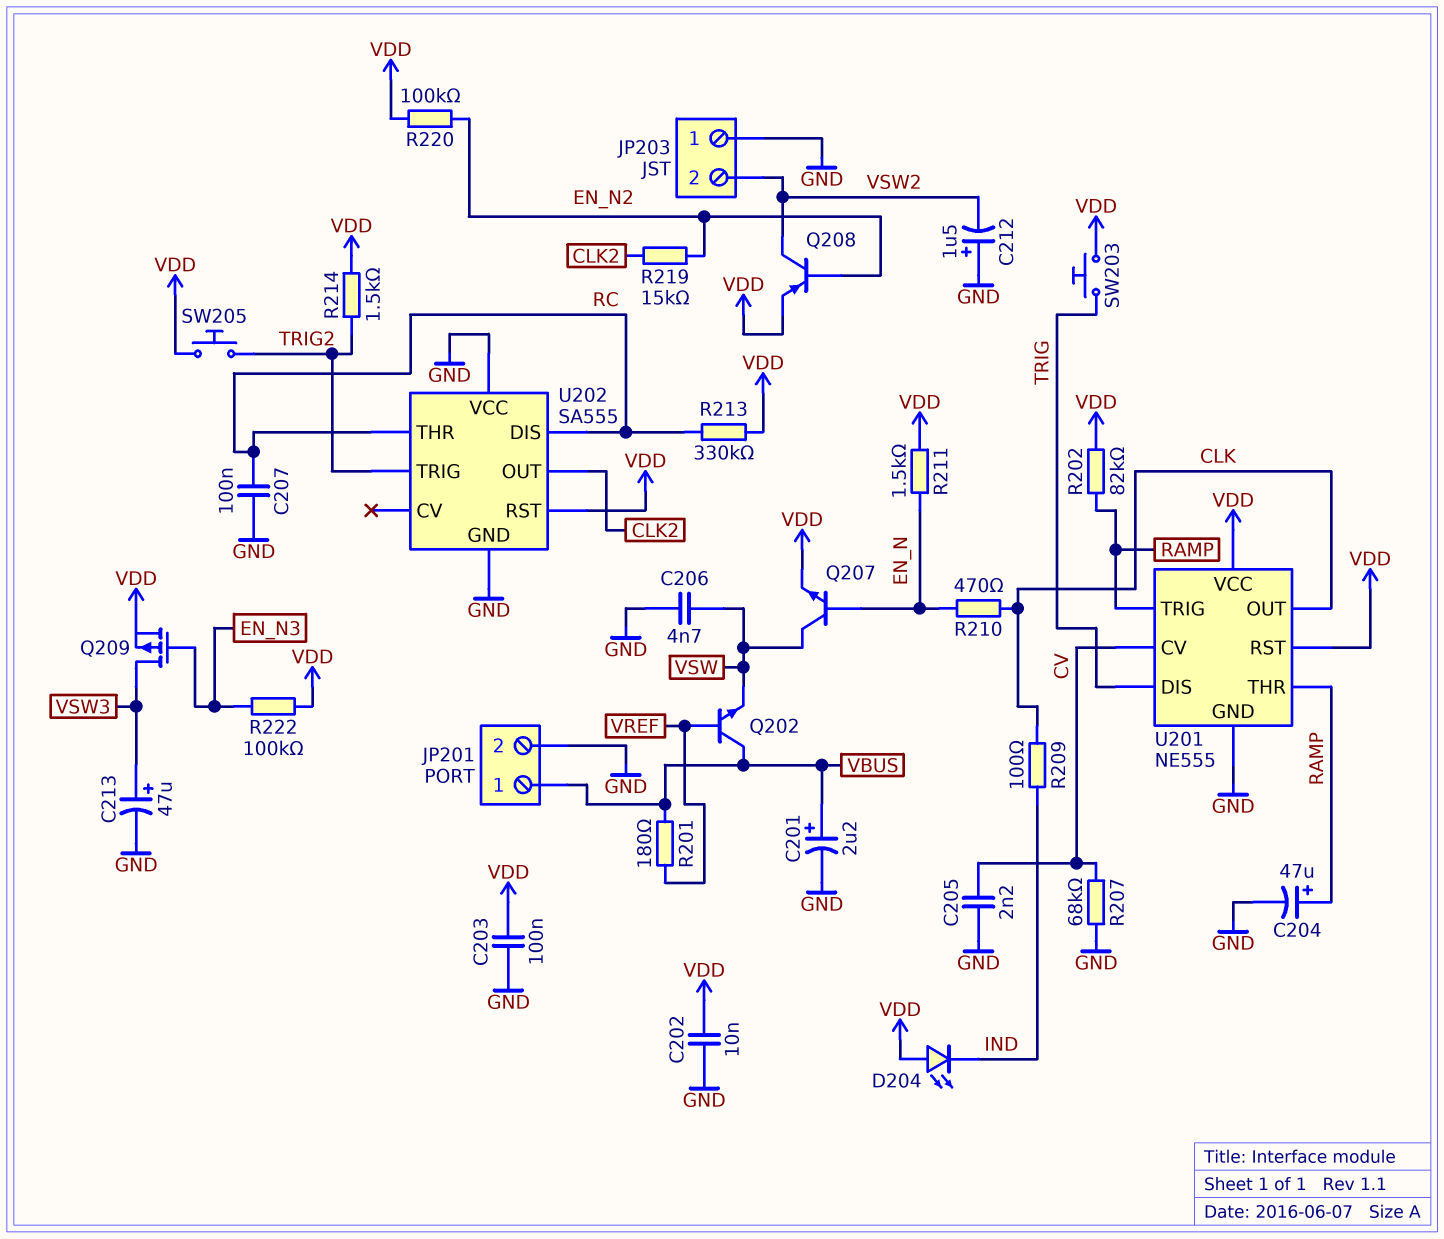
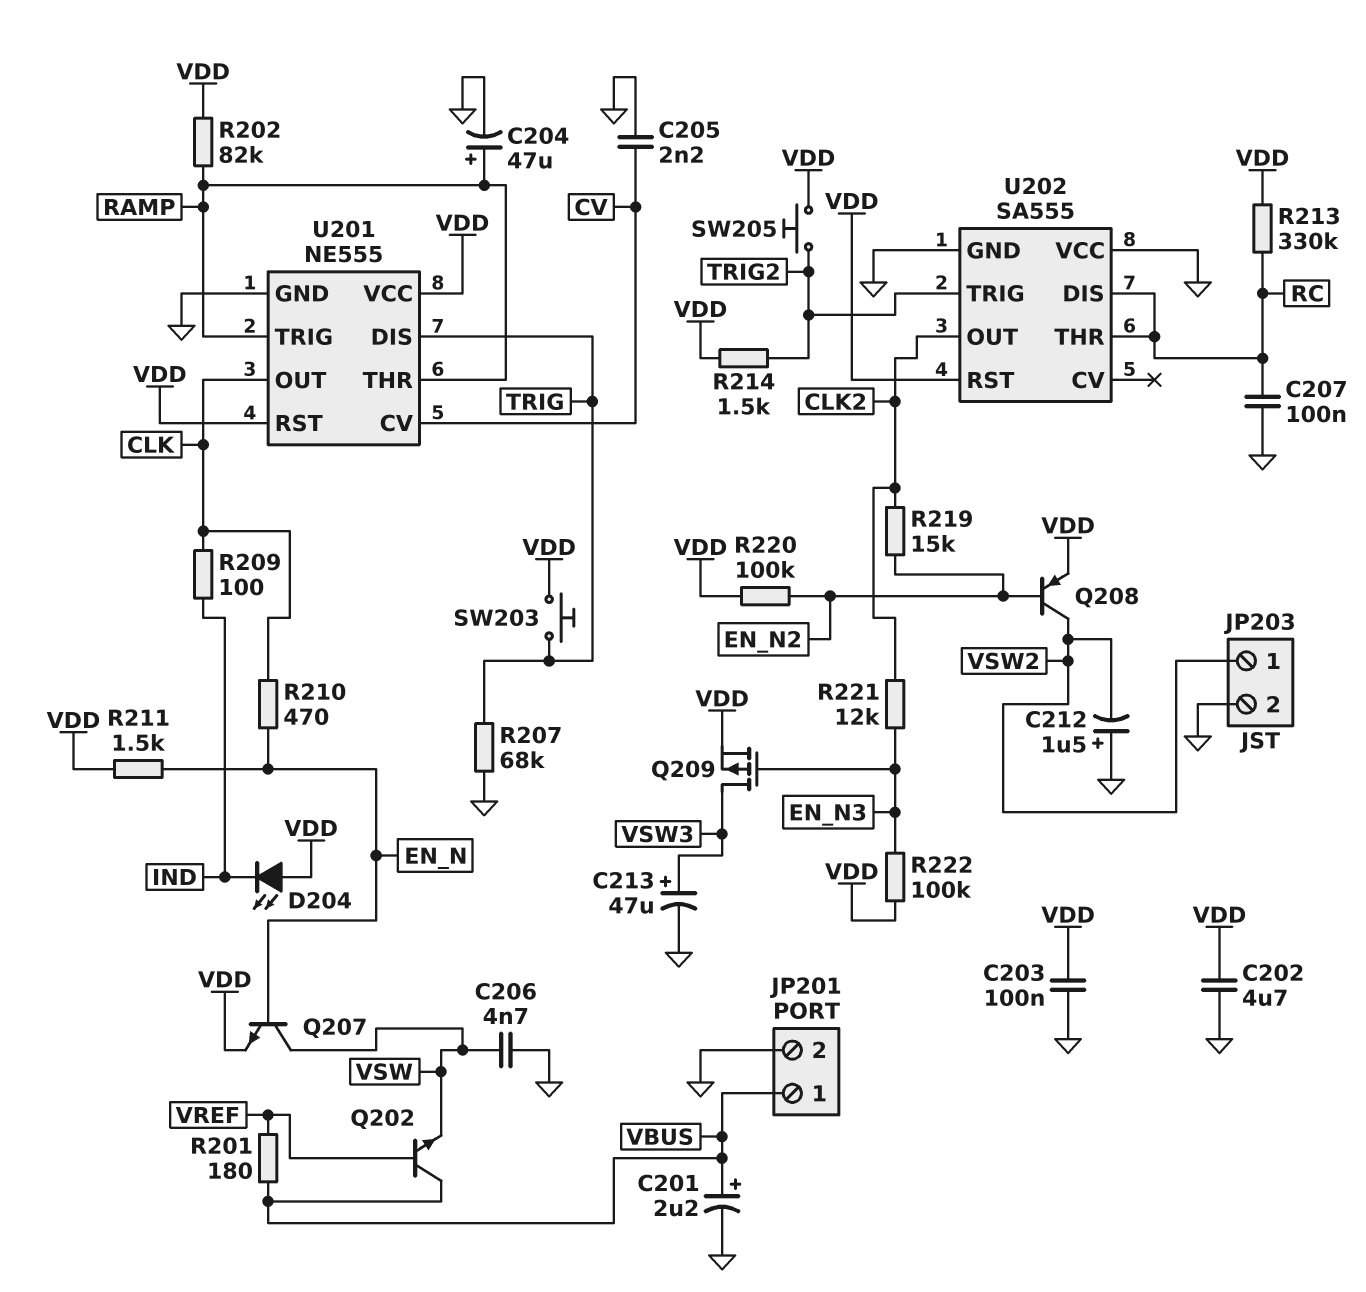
C202: 10nF (GND, VDD) -> 4.7uF (GND, VDD)
JP203 pin 1: GND -> VSW2
JP203 pin 2: VSW2 -> GND
R207: 68k (CV, GND) -> 68k (GND, TRIG)
R221: none -> 12k (CLK2, EN_N3)

